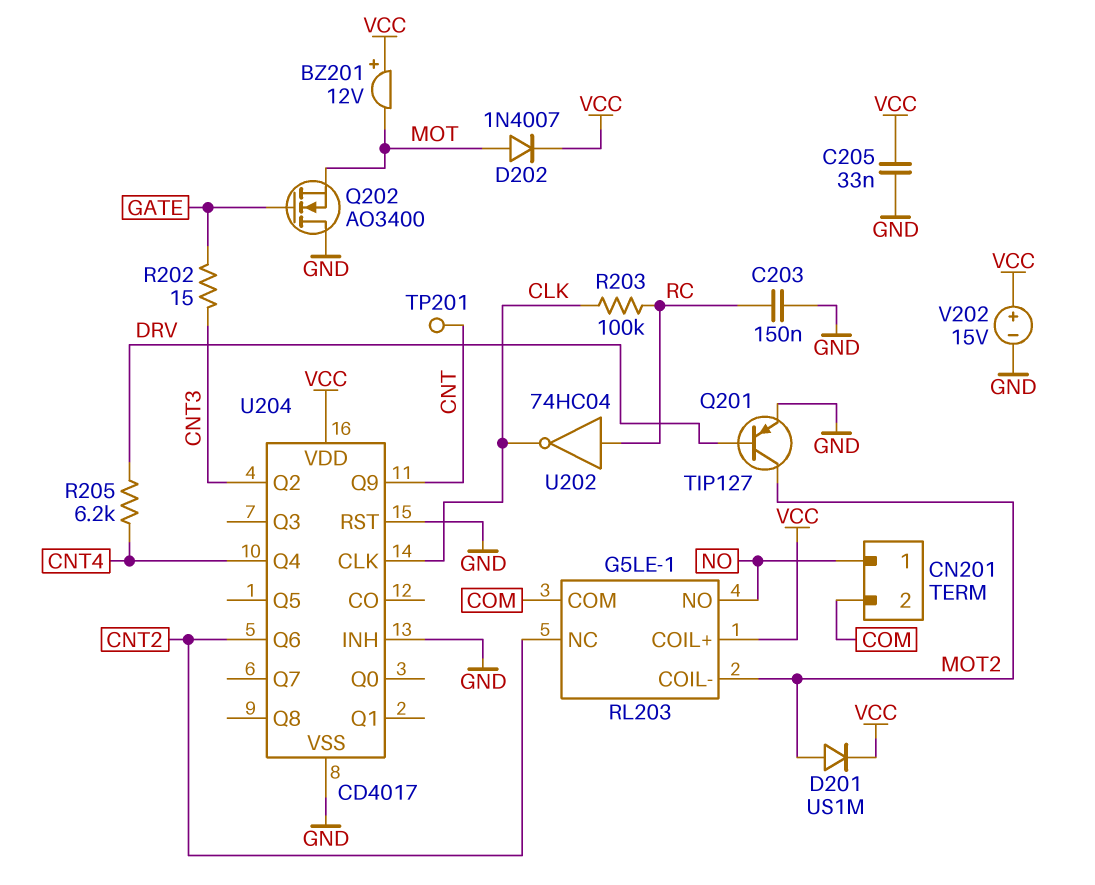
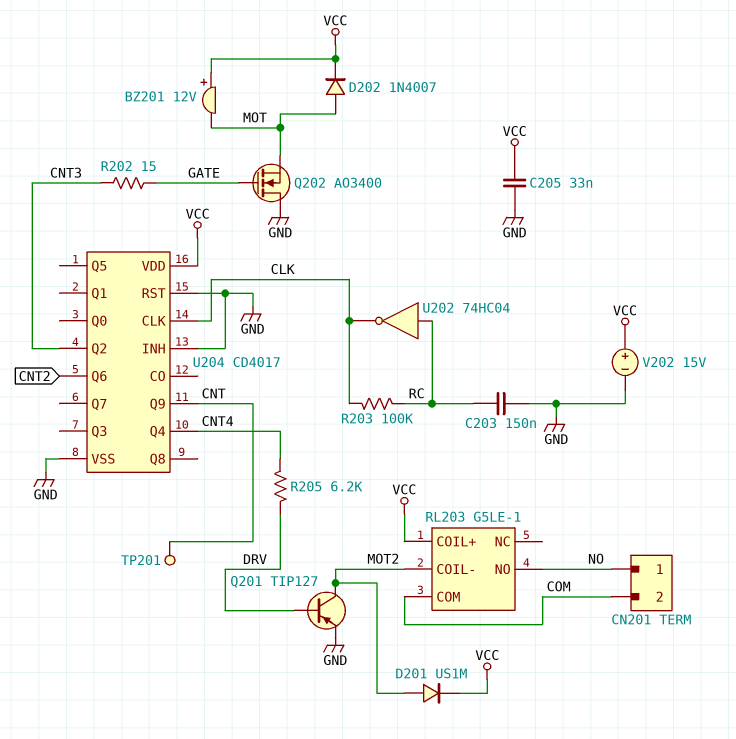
RL203 pin NC: CNT2 -> none

